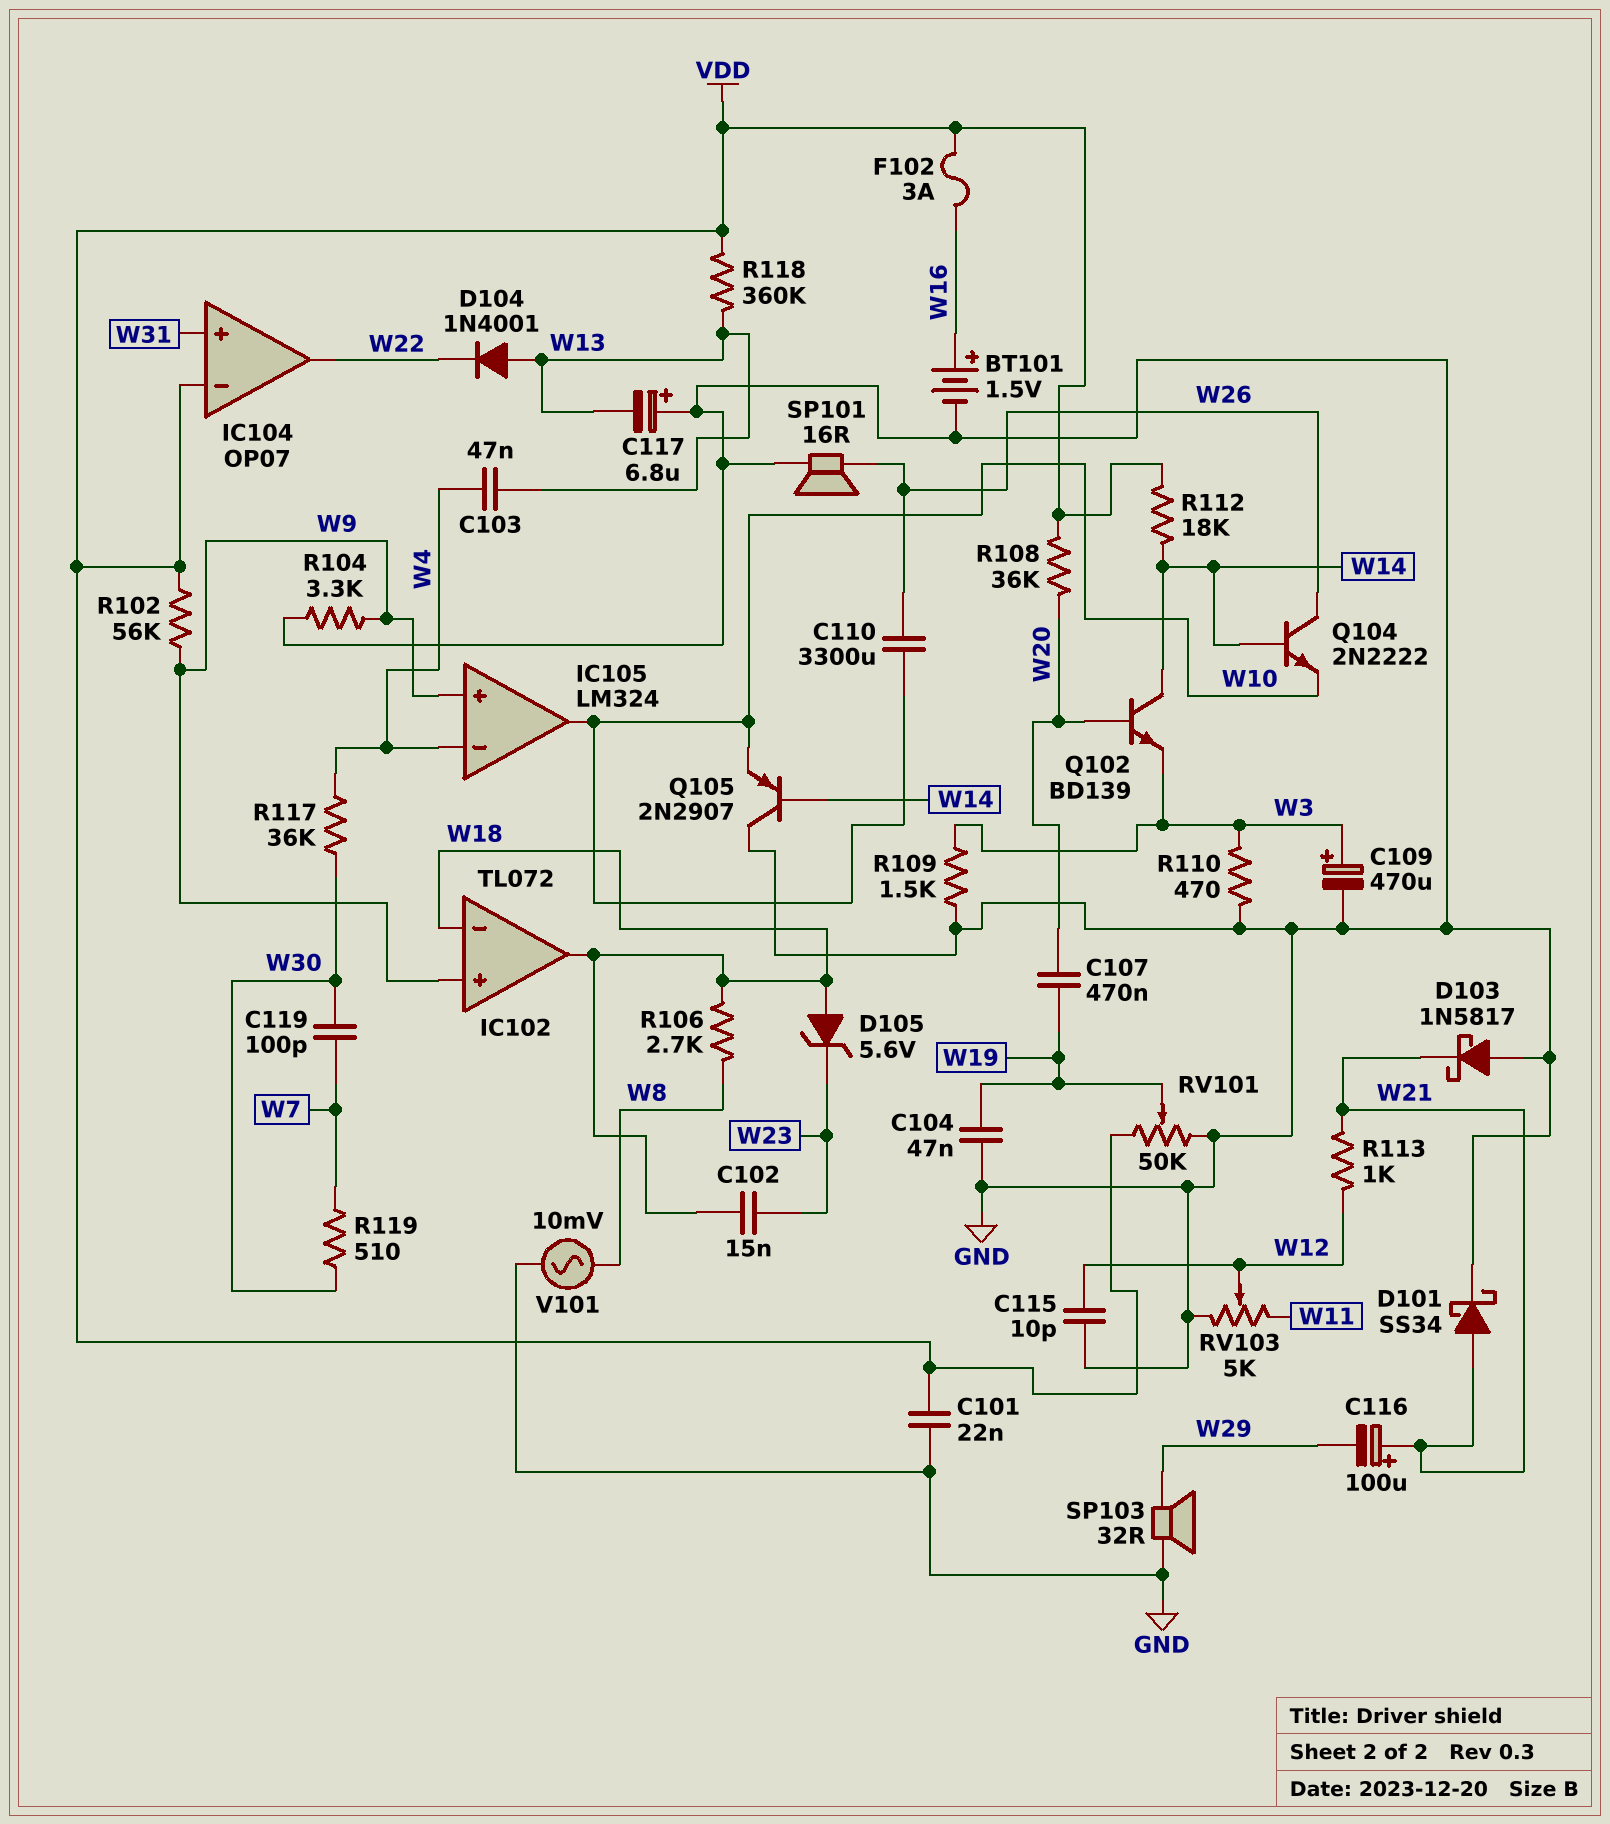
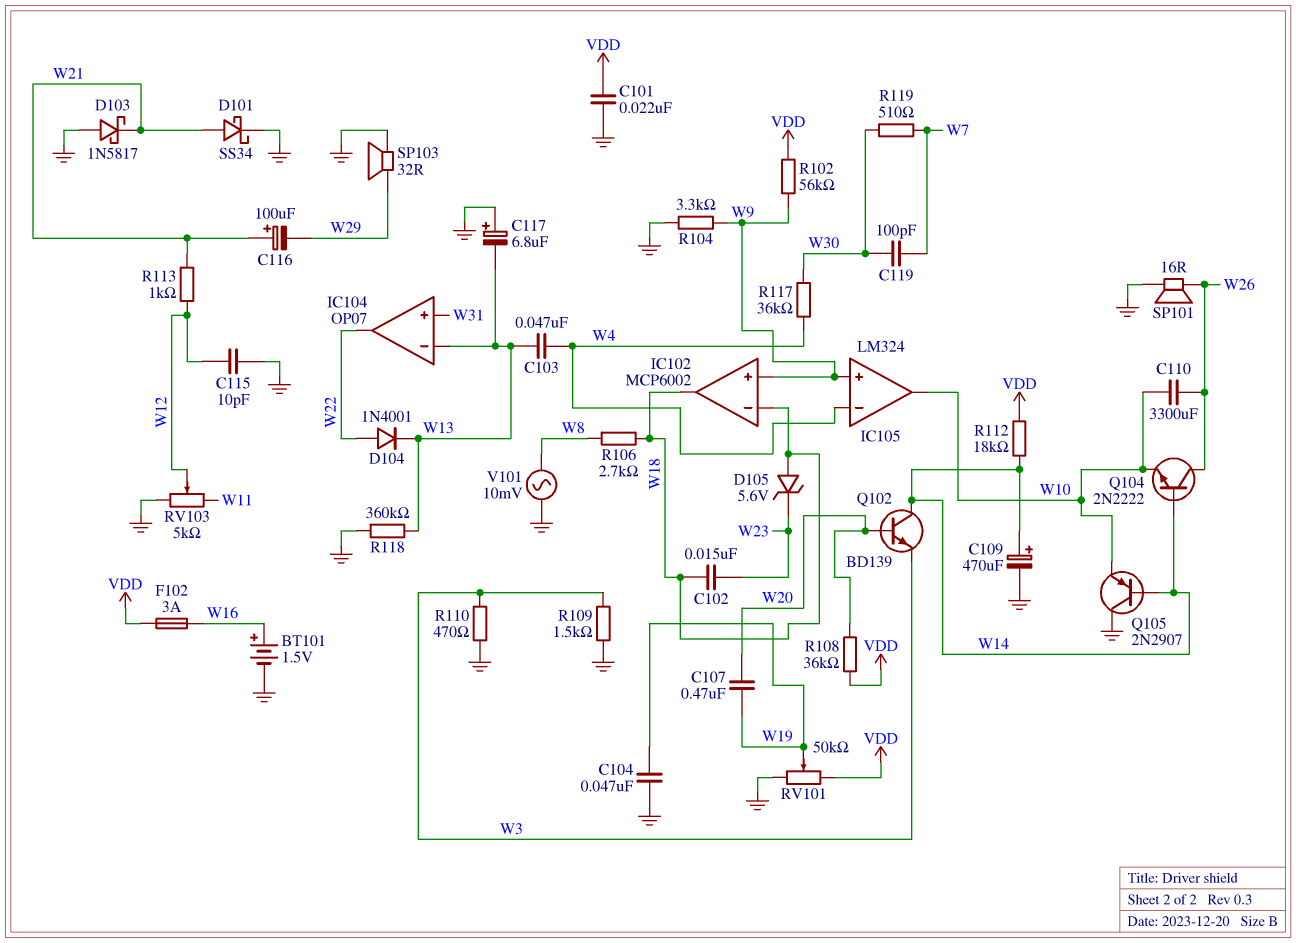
C109: 470uF (plus W3, minus GND) -> 470uF (plus W14, minus GND)
D104: diode 1N4001 (A W13, K W22) -> diode 1N4001 (A W22, K W13)
IC102: TL072 -> MCP6002
IC104 pin in-: VDD -> W13
R118: 360k (VDD, W13) -> 360k (GND, W13)

